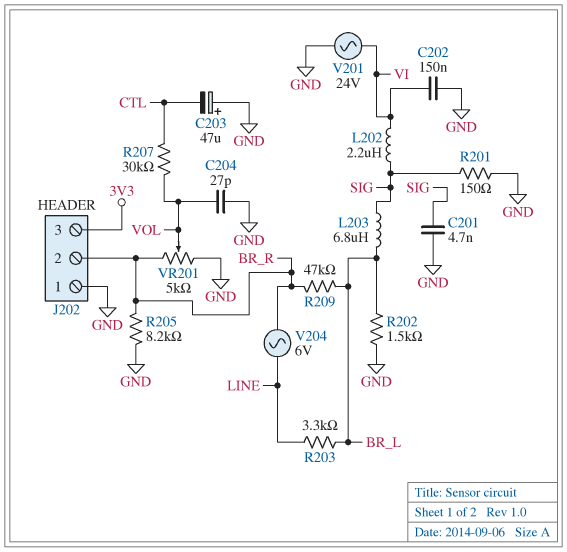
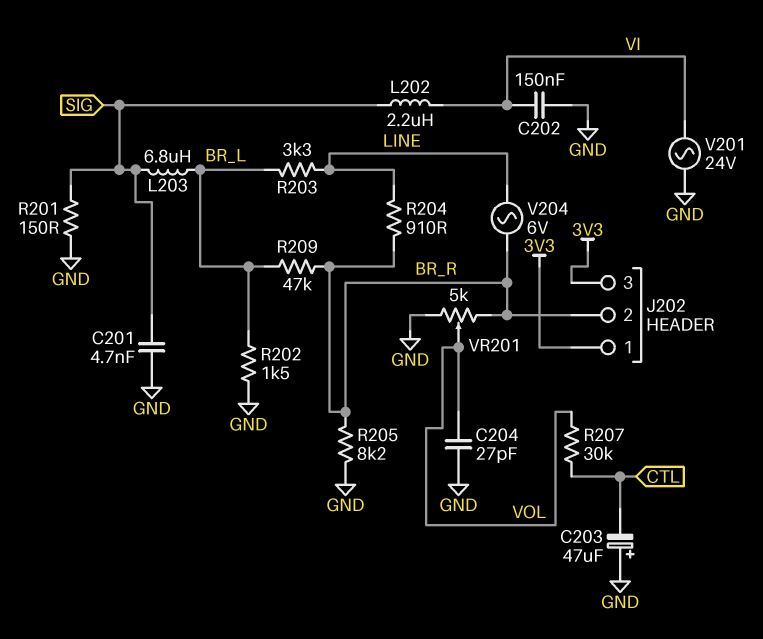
J202 pin 1: GND -> 3V3
R204: none -> 910 (BR_R, LINE)

